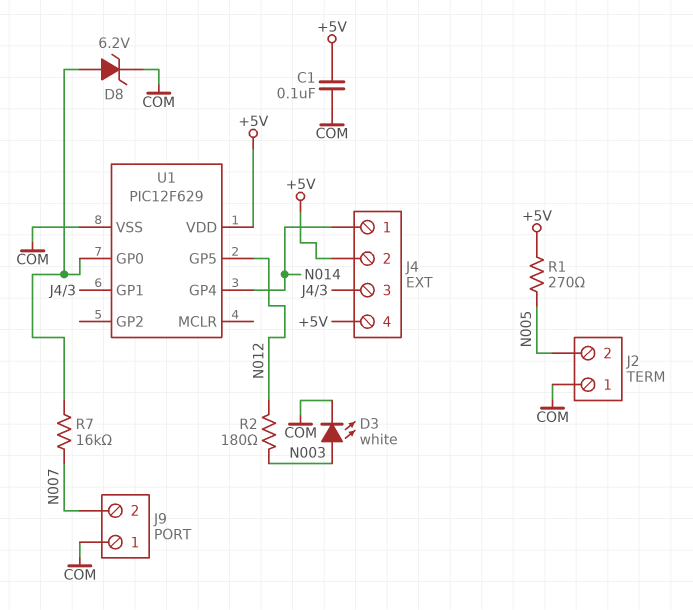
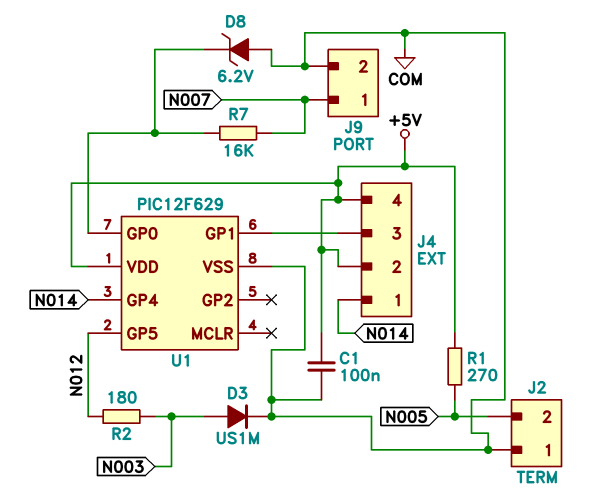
D3: LED white (A N003, K COM) -> diode US1M (A N003, K COM)
D8: zener 6.2V (A U1/GP0, K COM) -> zener 6.2V (A COM, K U1/GP0)
J9 pin 1: COM -> N007
J9 pin 2: N007 -> COM

